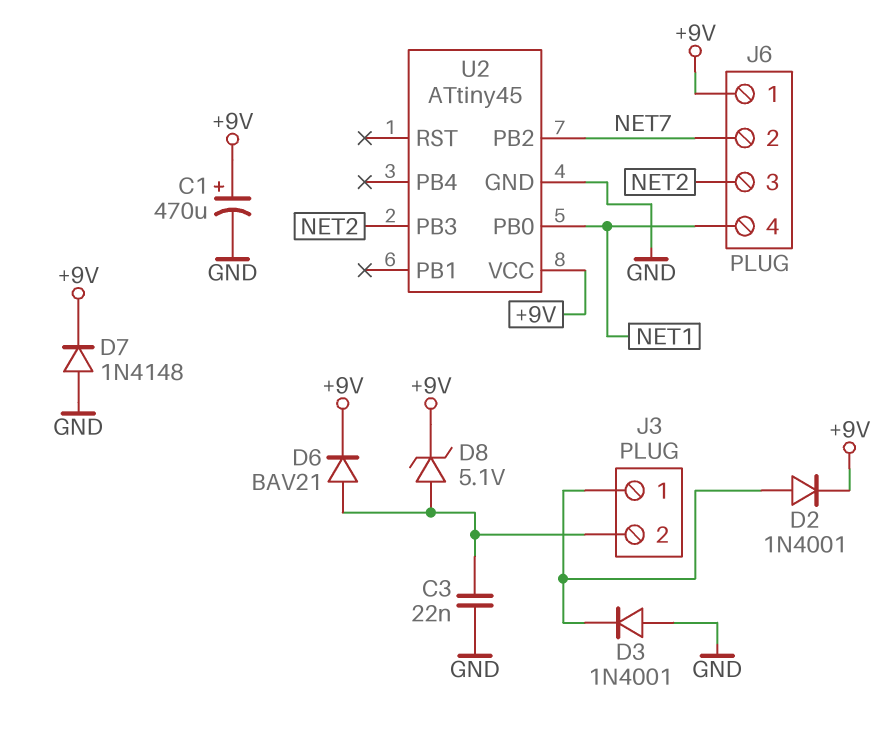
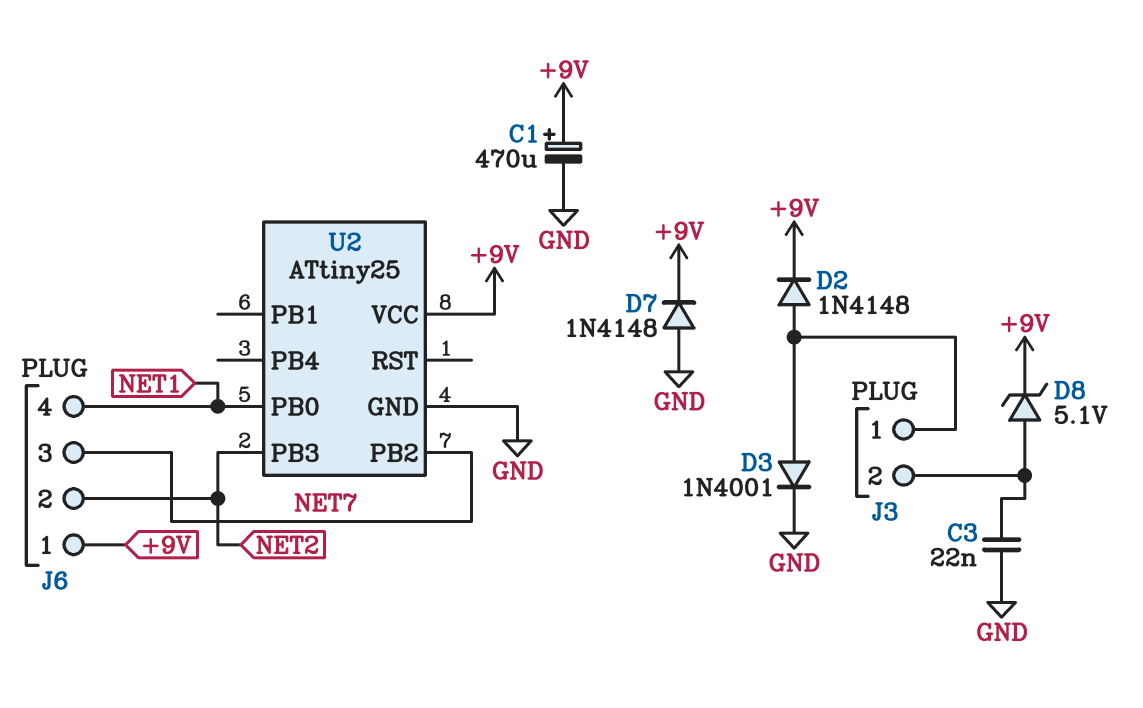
D2: diode 1N4001 (A J3/1, K +9V) -> diode 1N4148 (A J3/1, K +9V)
D3: diode 1N4001 (A GND, K J3/1) -> diode 1N4001 (A J3/1, K GND)
D6: diode BAV21 (A J3/2, K +9V) -> none
J6 pin 2: NET7 -> NET2
J6 pin 3: NET2 -> NET7
U2: ATtiny45 -> ATtiny25

